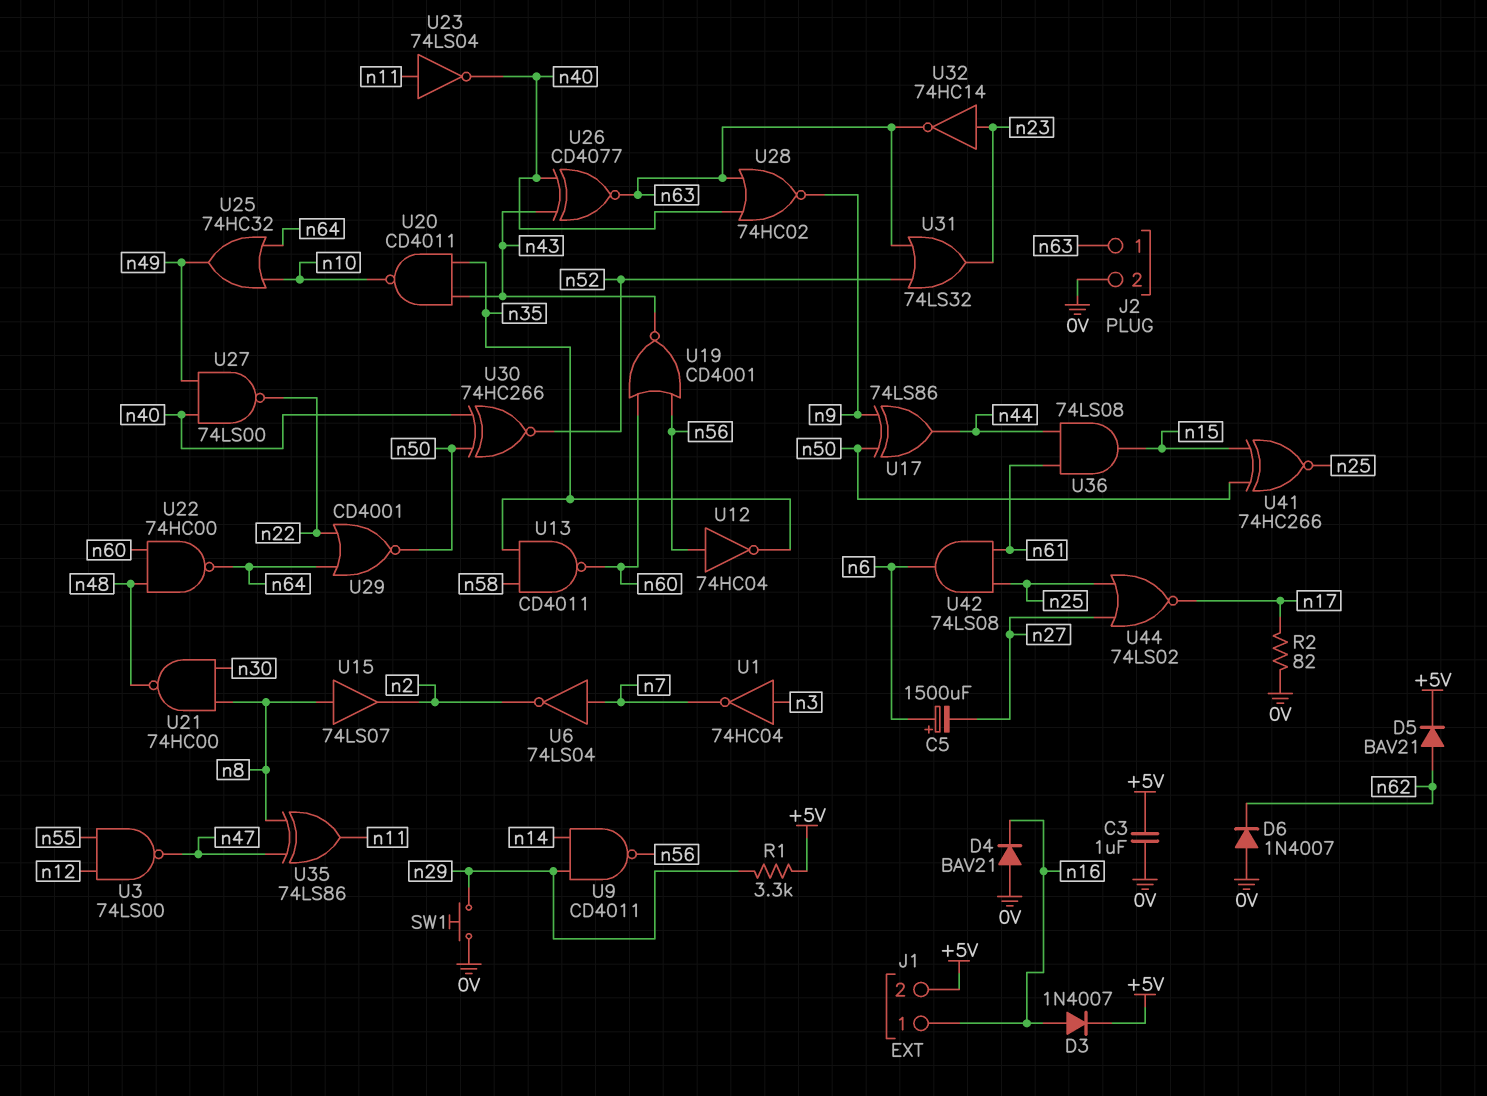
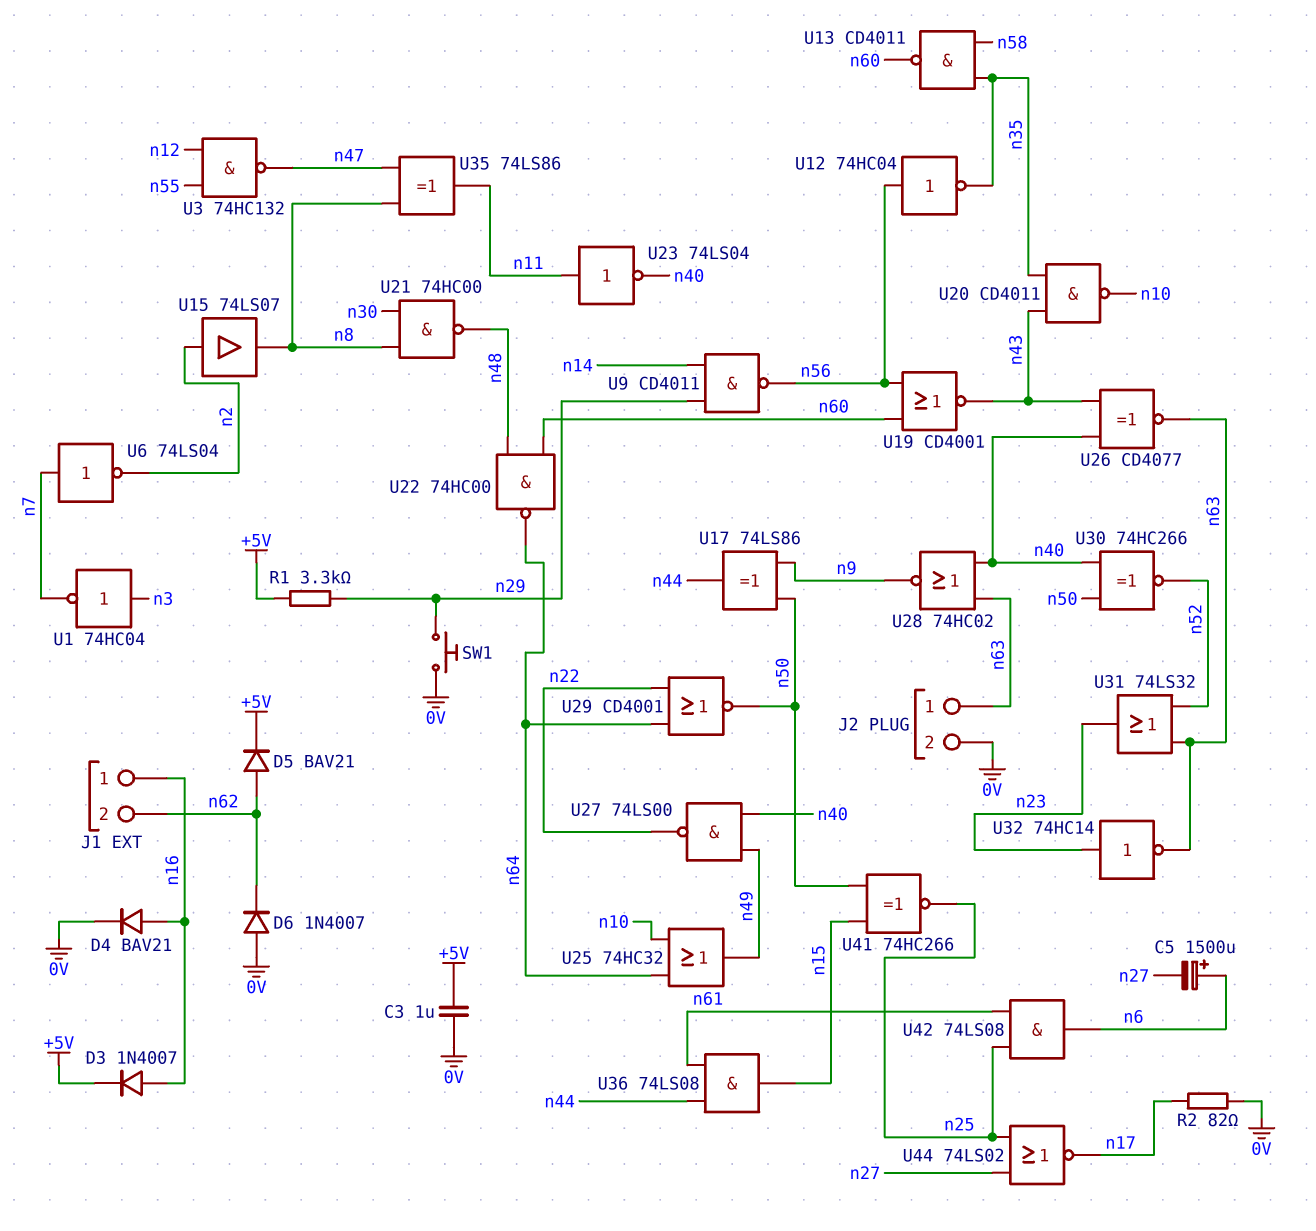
D4: diode BAV21 (A 0V, K n16) -> diode BAV21 (A n16, K 0V)
J1 pin 2: +5V -> n62
U3: NAND 74LS00 (in n12, in n55, out n47) -> NAND 74HC132 (in n12, in n55, out n47)
U15: buffer 74LS07 (in n8, out n2) -> buffer 74LS07 (in n2, out n8)

